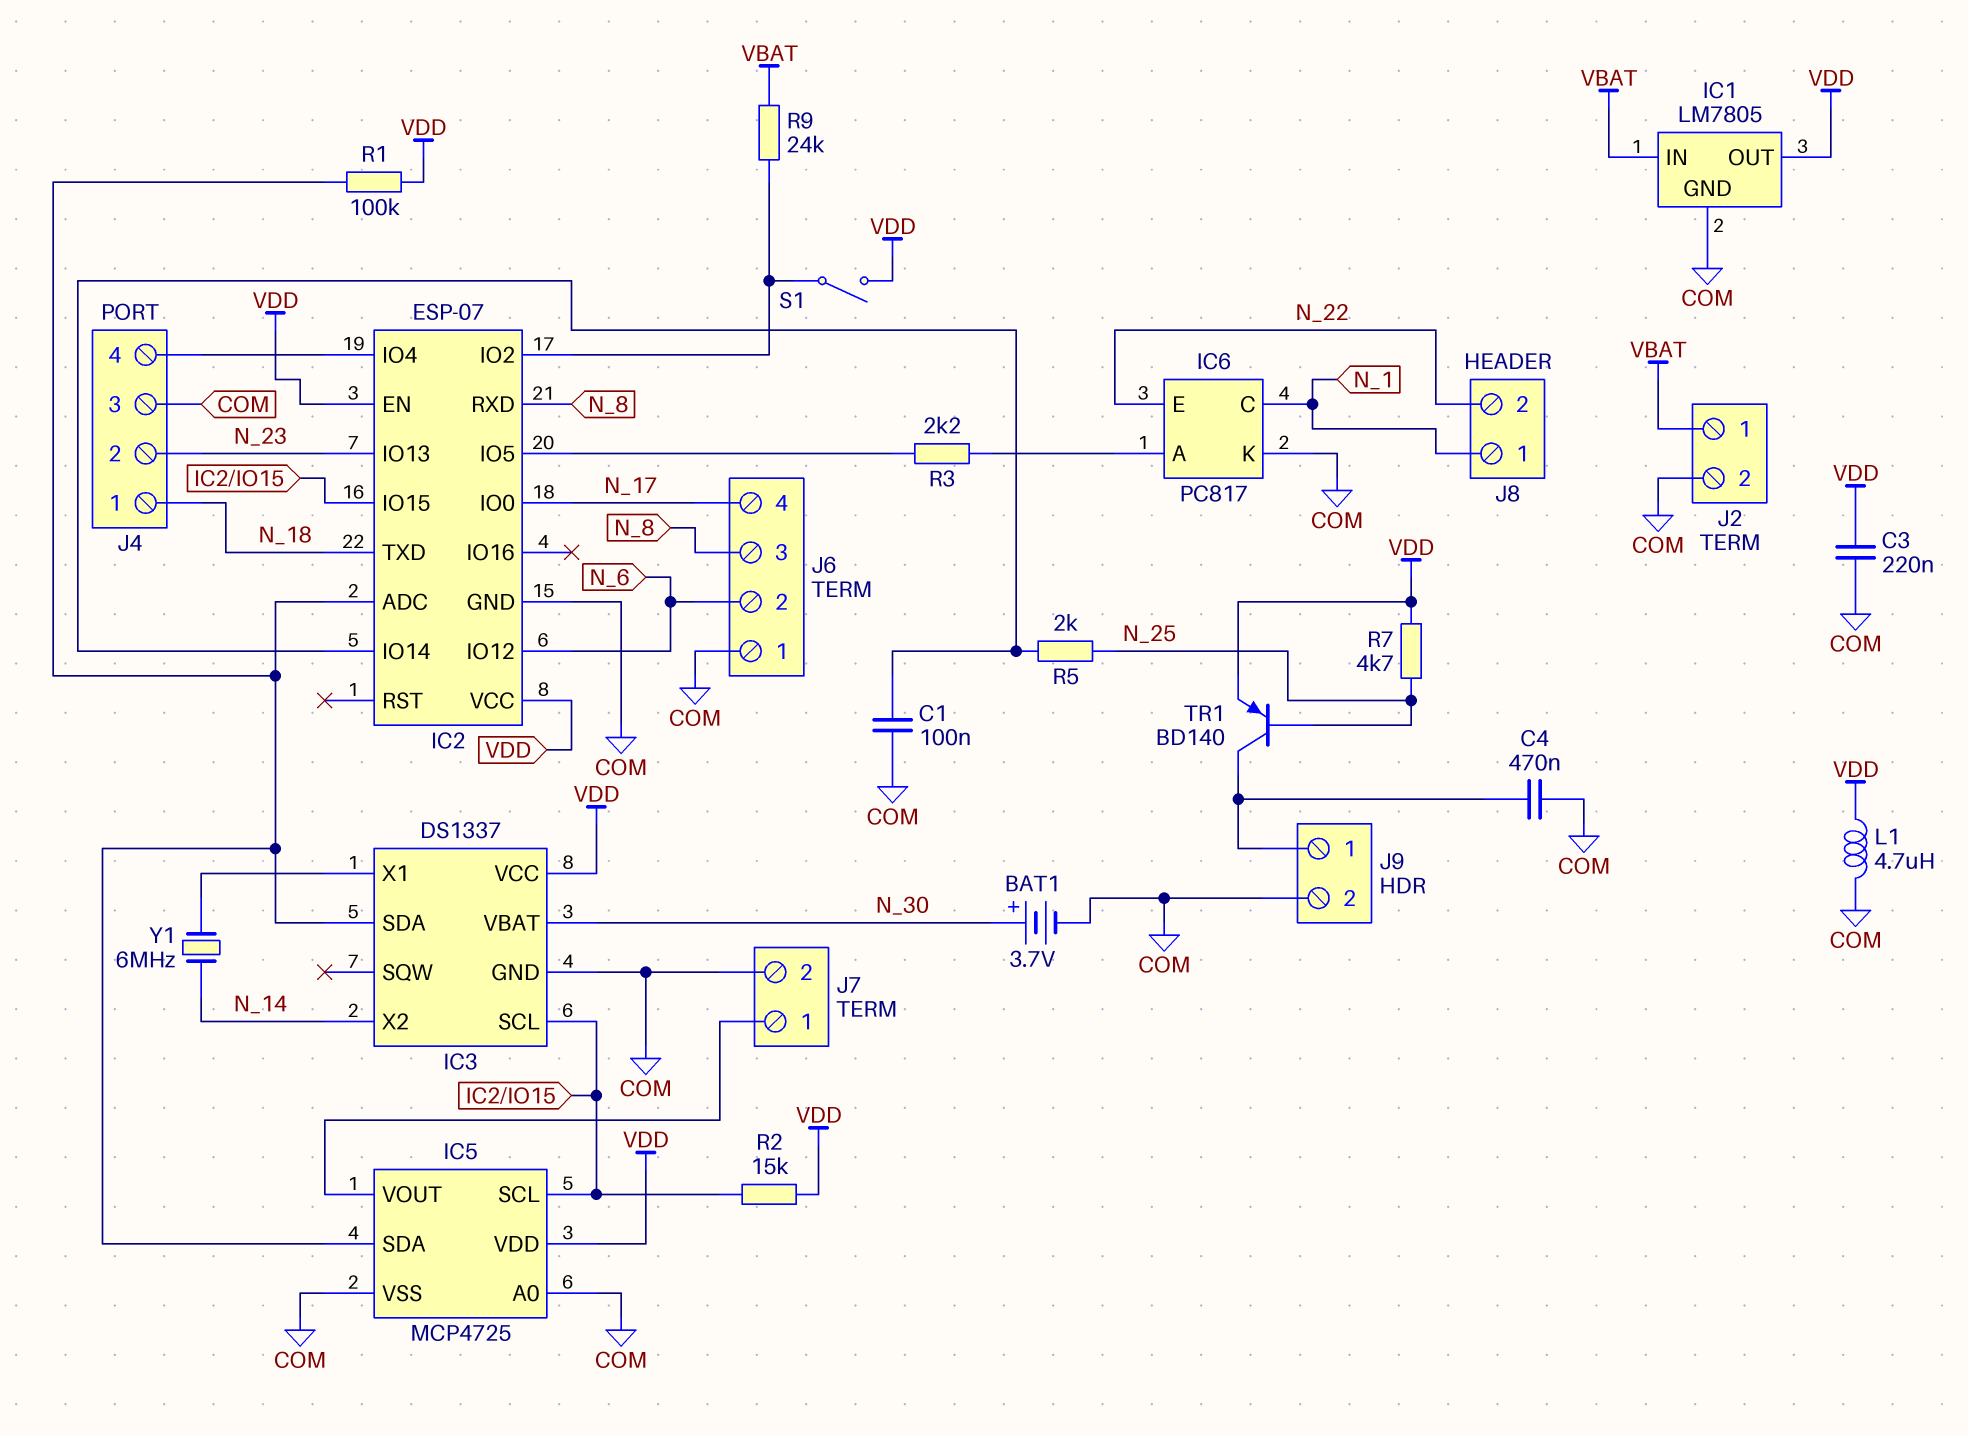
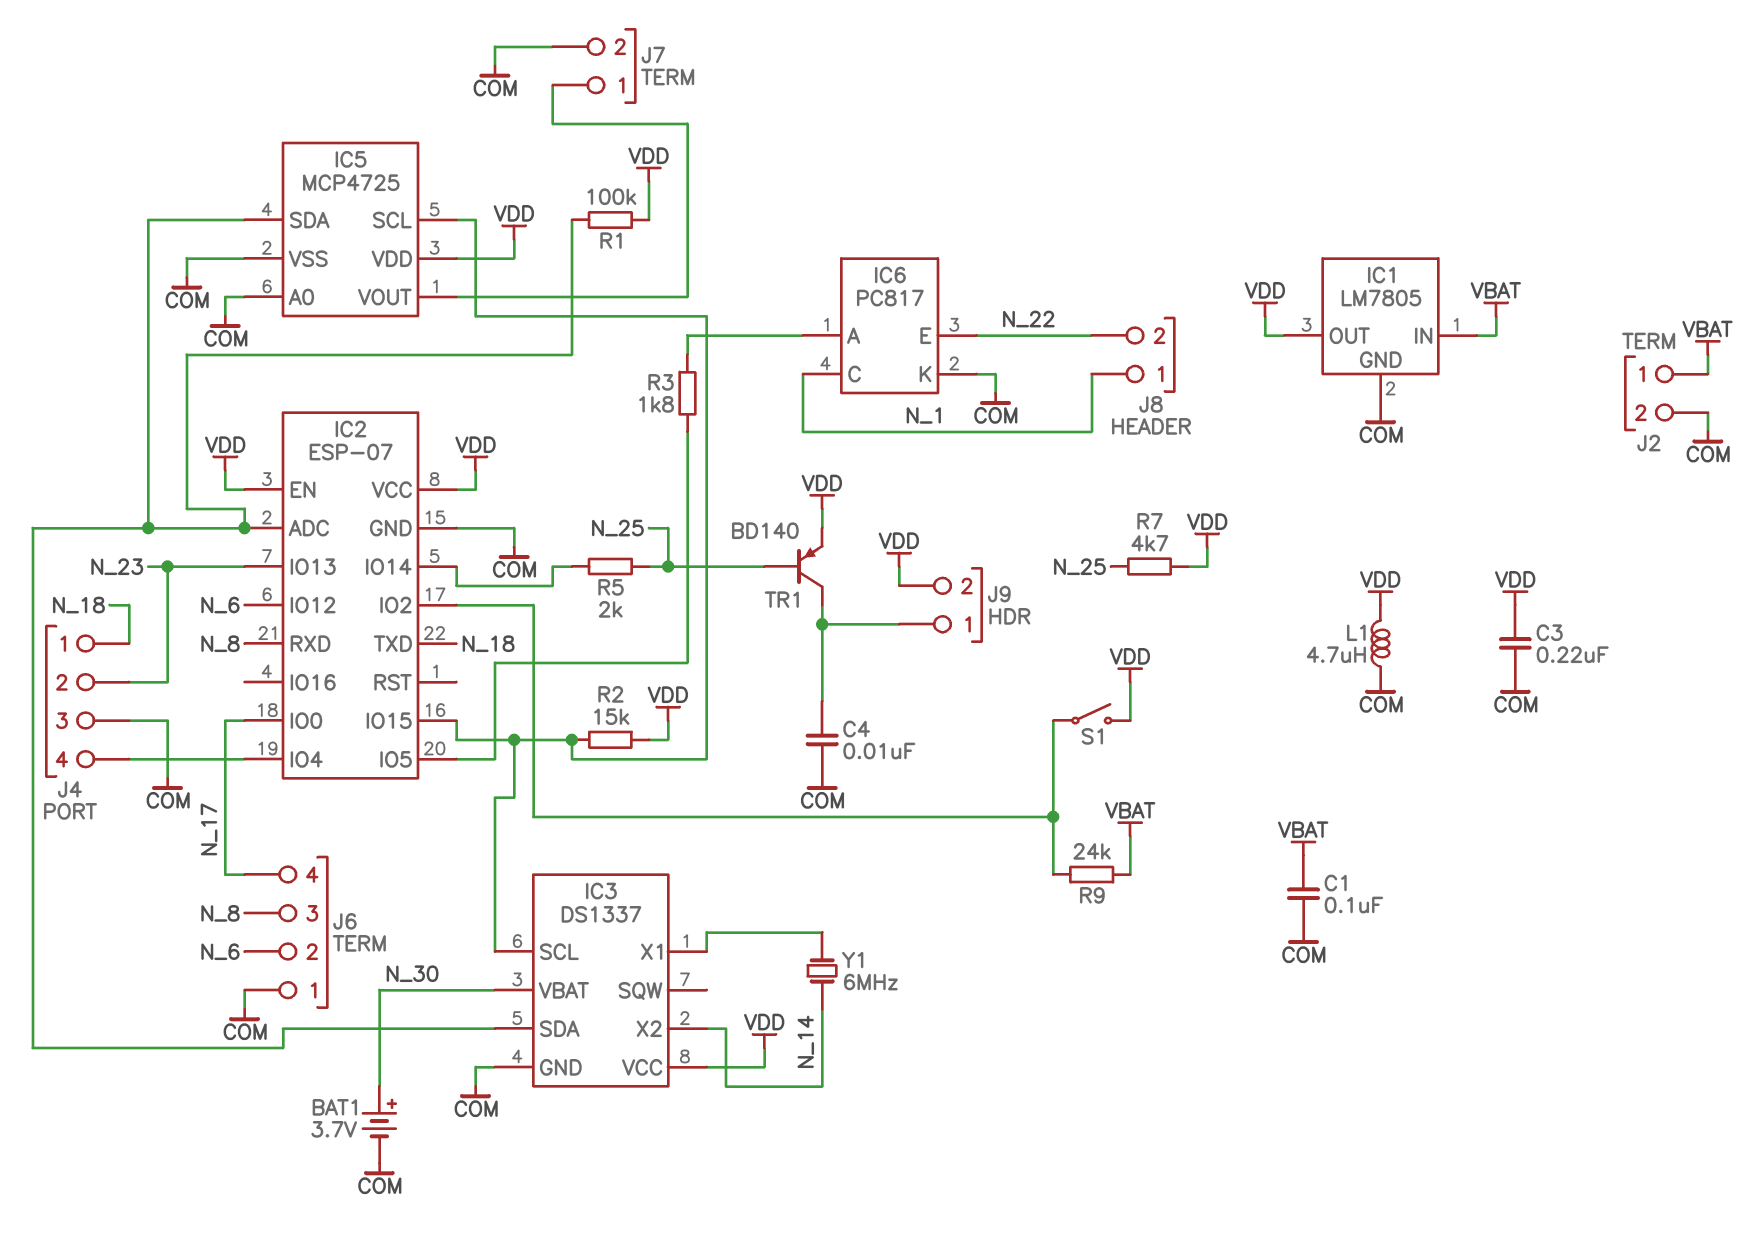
C1: 100nF (COM, IC2/IO14) -> 100nF (COM, VBAT)
C4: 470nF (COM, J9/1) -> 10nF (COM, J9/1)
J9 pin 2: COM -> VDD
R3: 2.2k (IC2/IO5, IC6/A) -> 1.8k (IC2/IO5, IC6/A)

